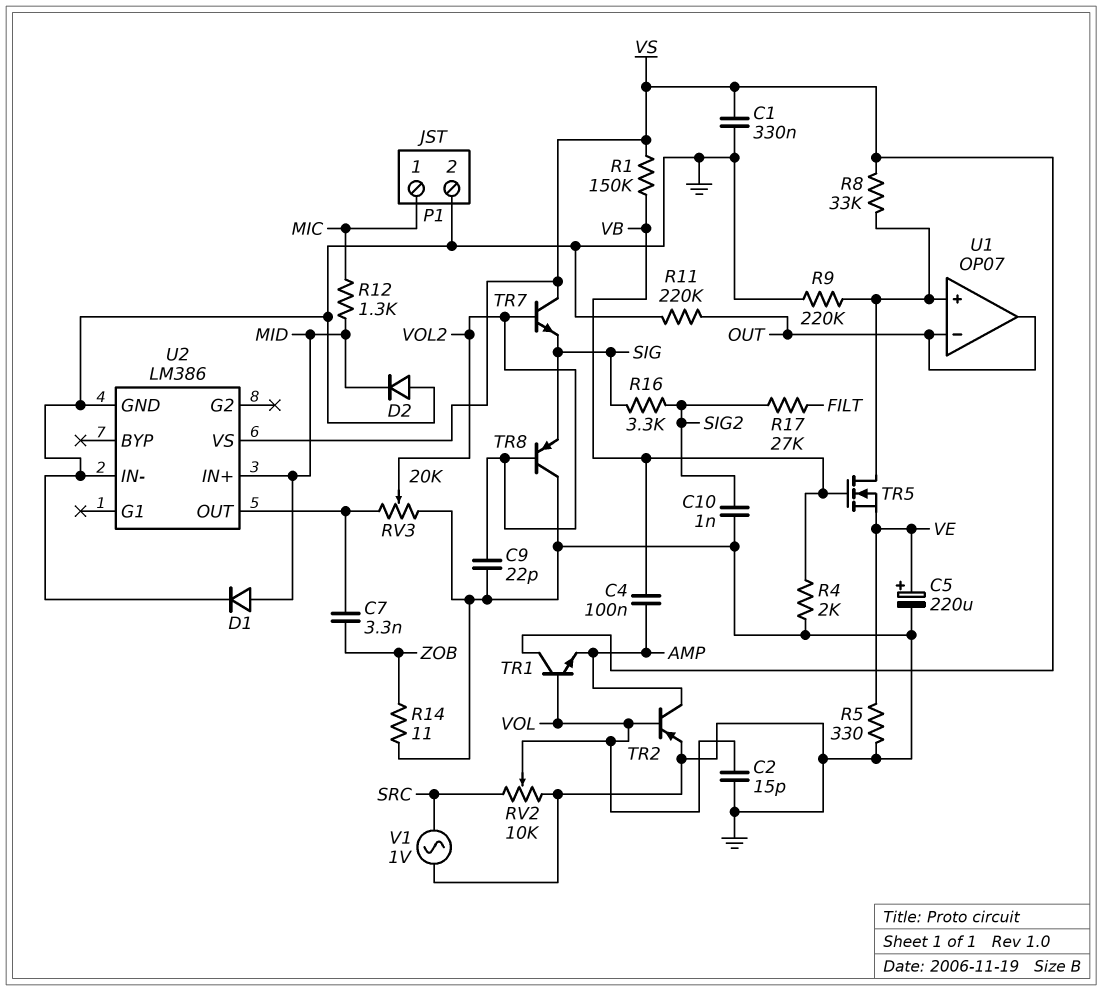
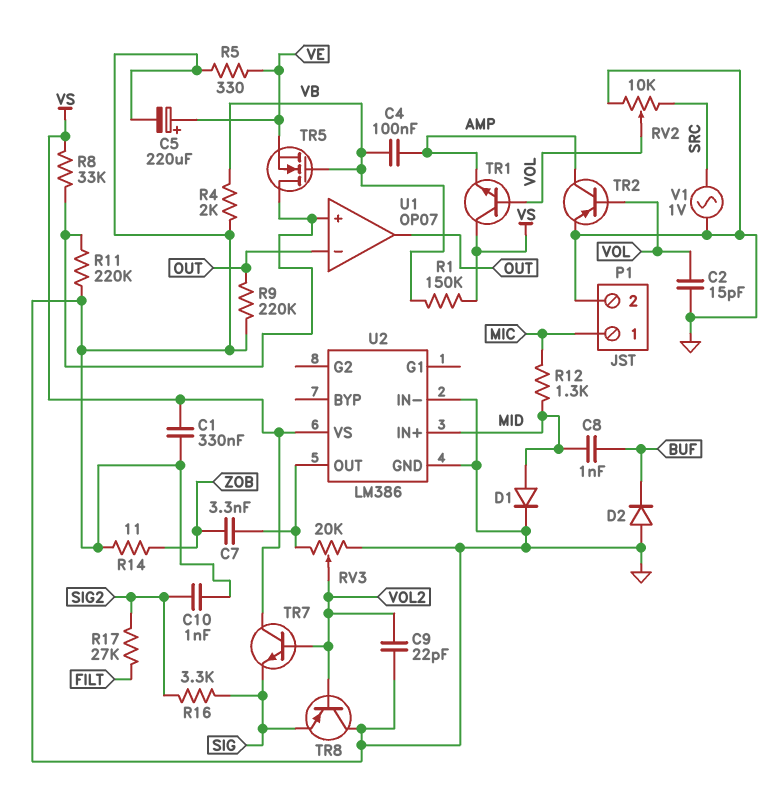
C8: none -> 1nF (BUF, MID)
D2: diode (A GND, K MID) -> diode (A GND, K BUF)
R9: 220k (GND, U1/in+) -> 220k (GND, OUT)
R11: 220k (GND, OUT) -> 220k (GND, U1/in+)

